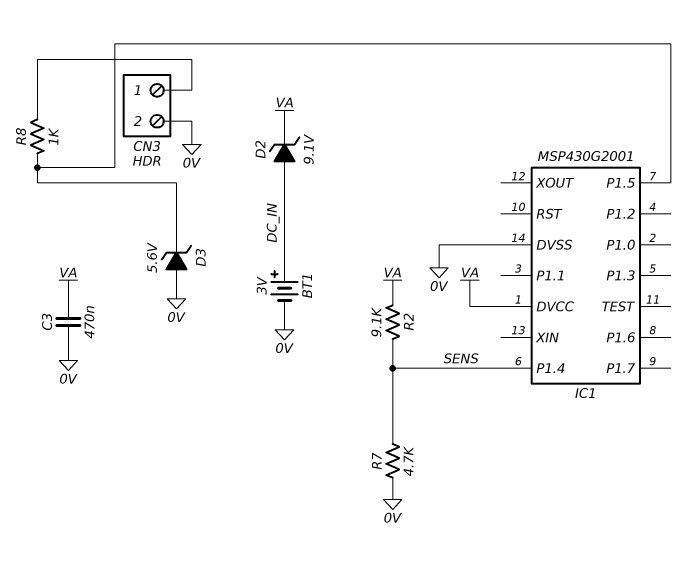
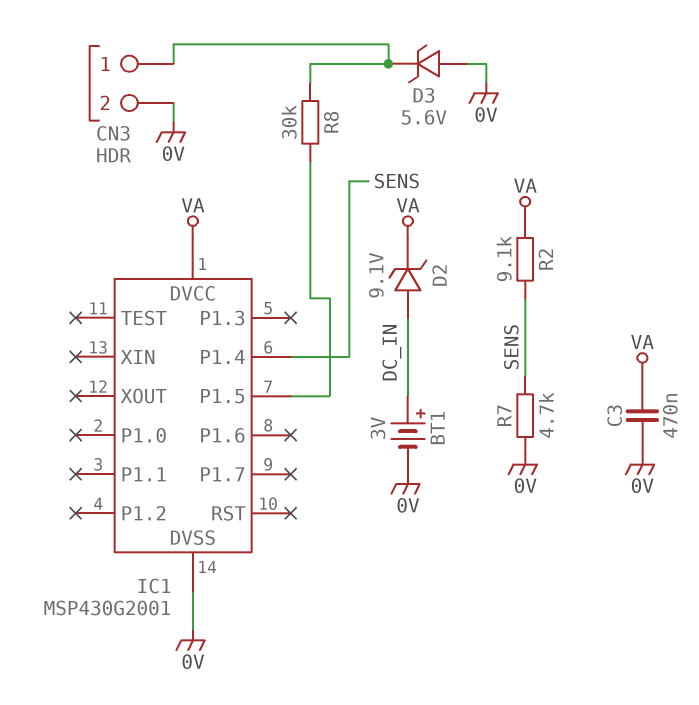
D3: zener 5.6V (A 0V, K IC1/P1.5) -> zener 5.6V (A 0V, K CN3/1)
R8: 1k (CN3/1, IC1/P1.5) -> 30k (CN3/1, IC1/P1.5)

